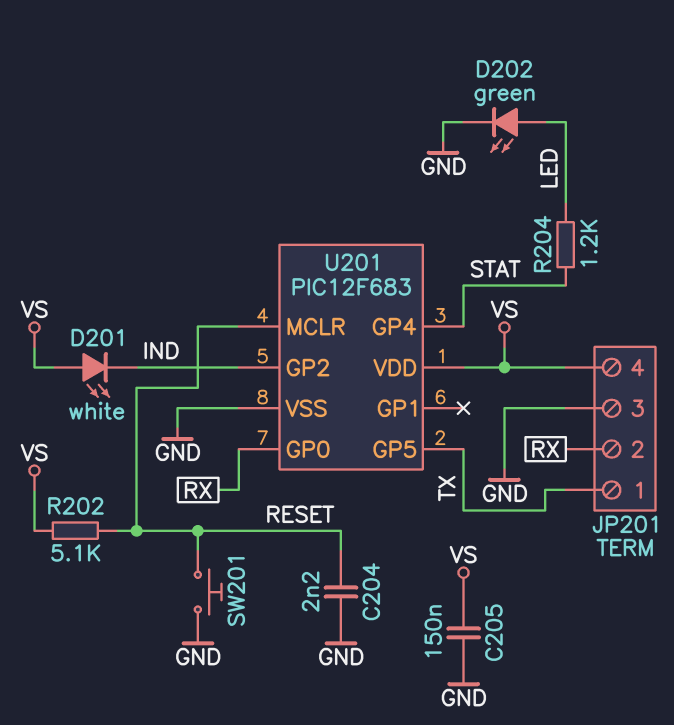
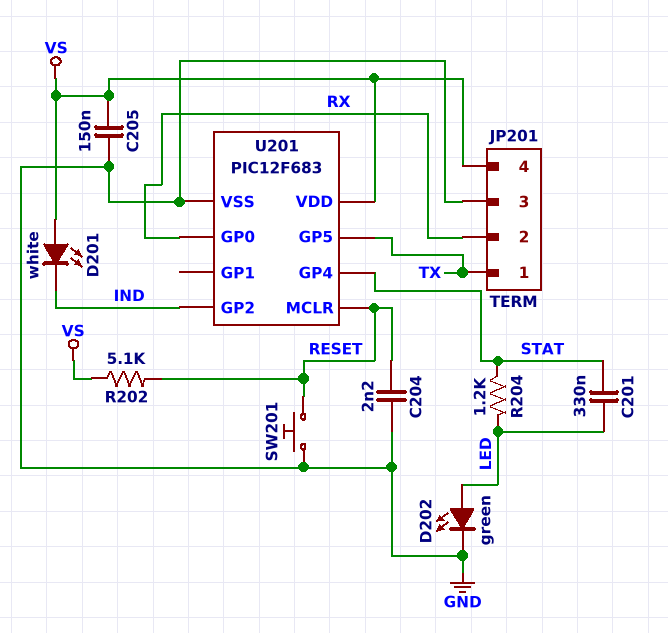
C201: none -> 330nF (LED, STAT)

